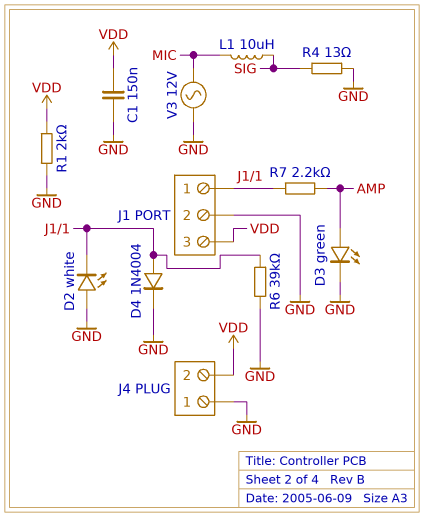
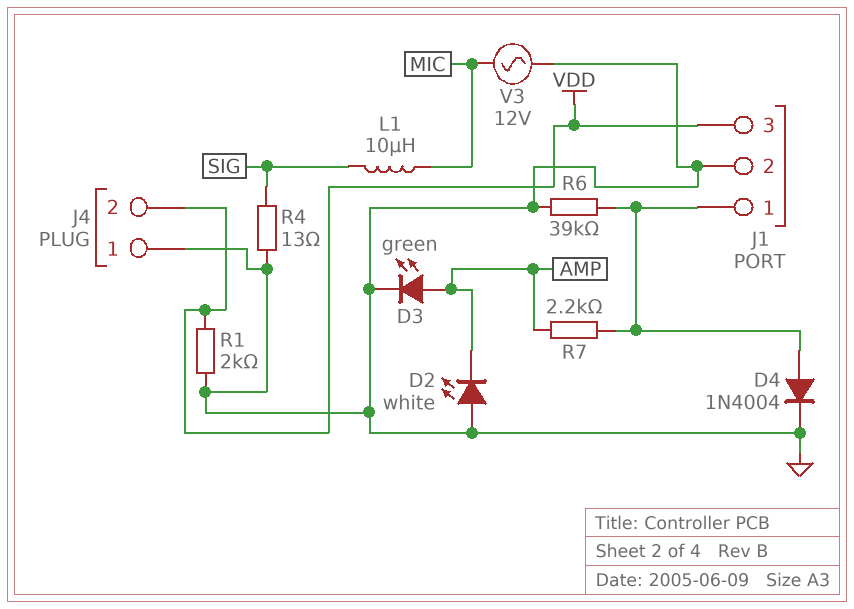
C1: 150nF (GND, VDD) -> none
D2: LED white (A GND, K J1/1) -> LED white (A GND, K AMP)

